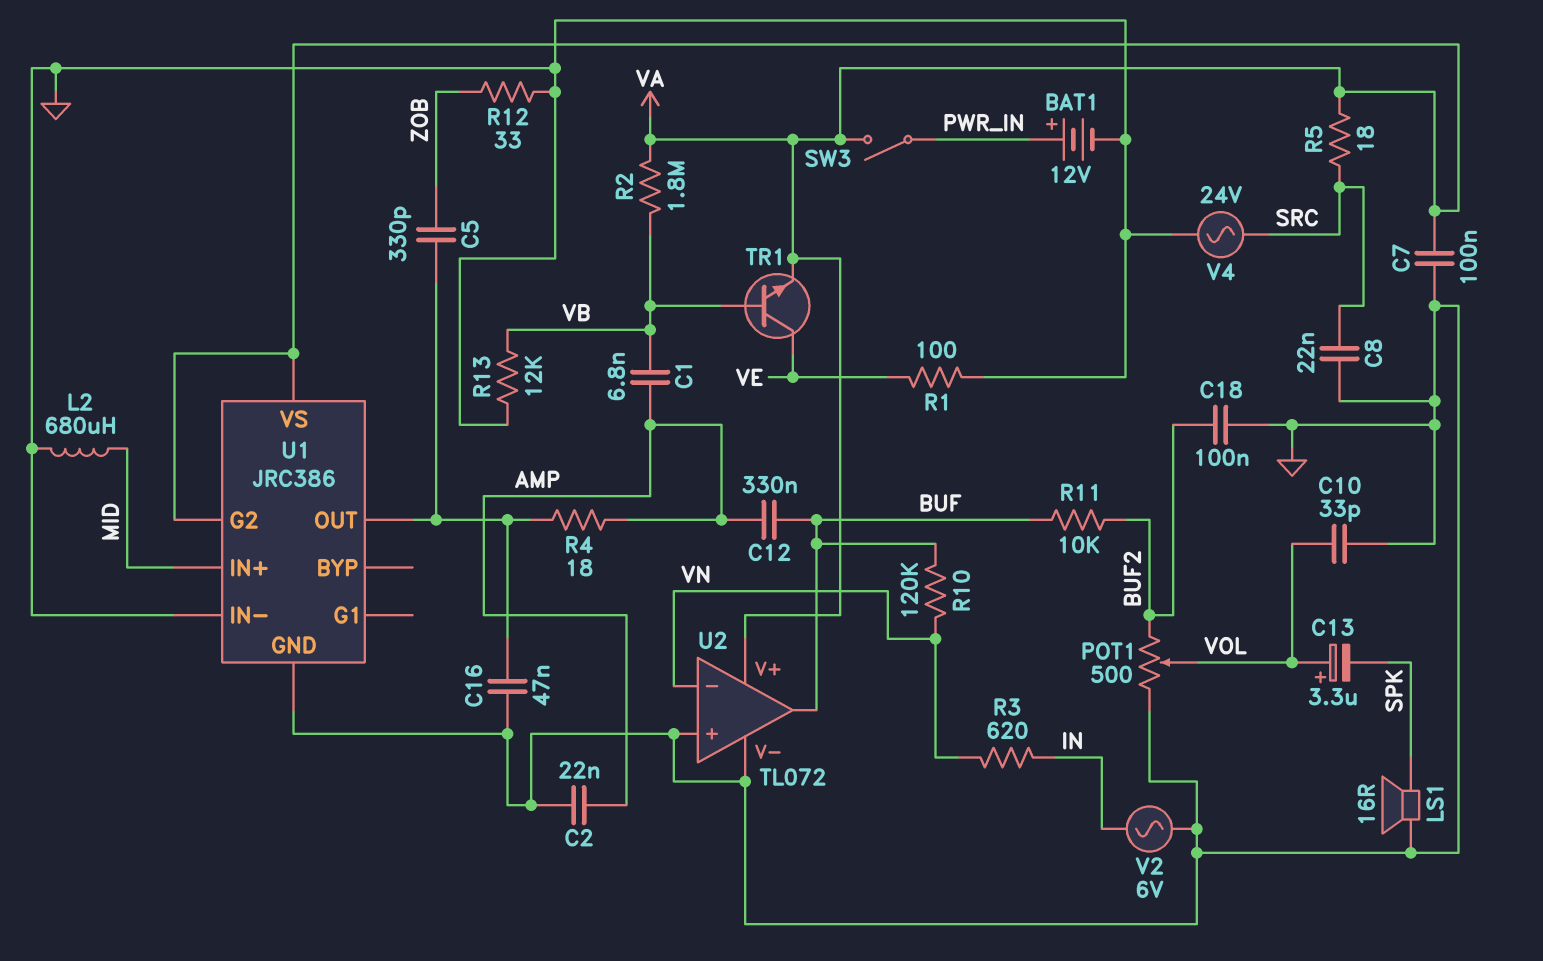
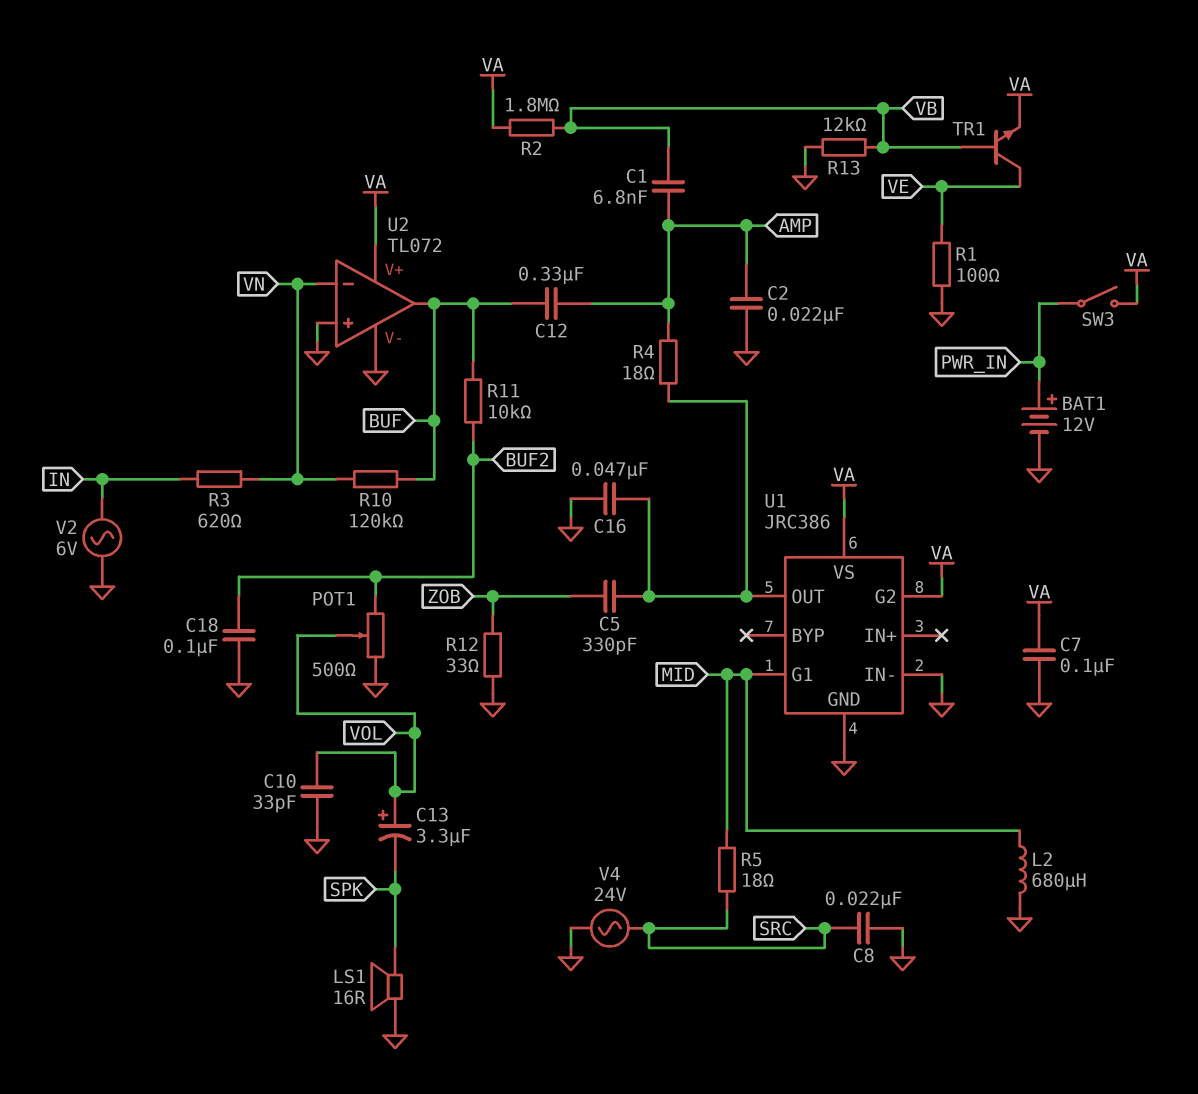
R5: 18 (SRC, VA) -> 18 (MID, SRC)
U1 pin G1: none -> MID
U1 pin IN+: MID -> none

